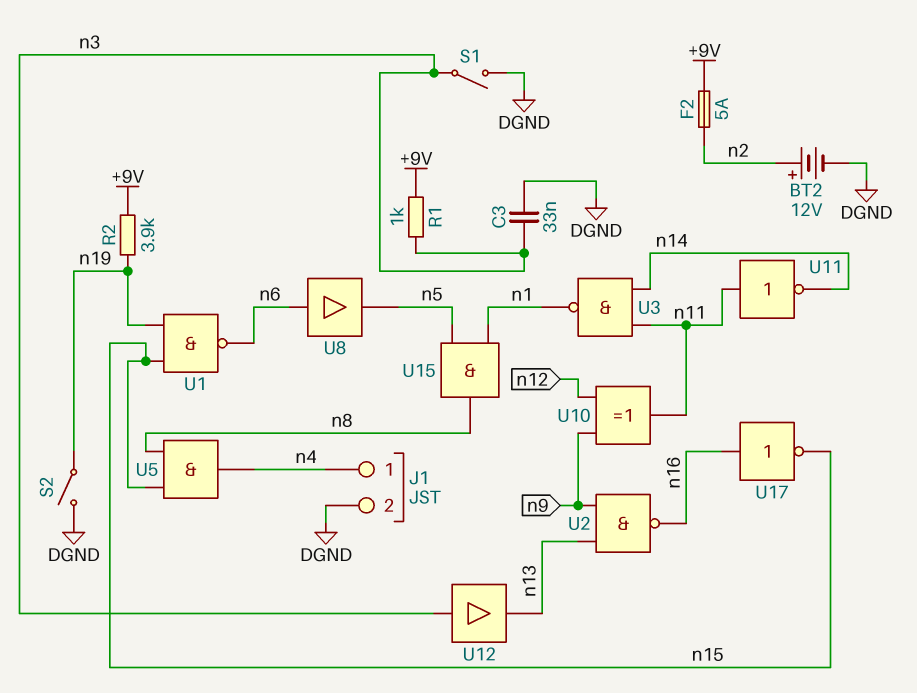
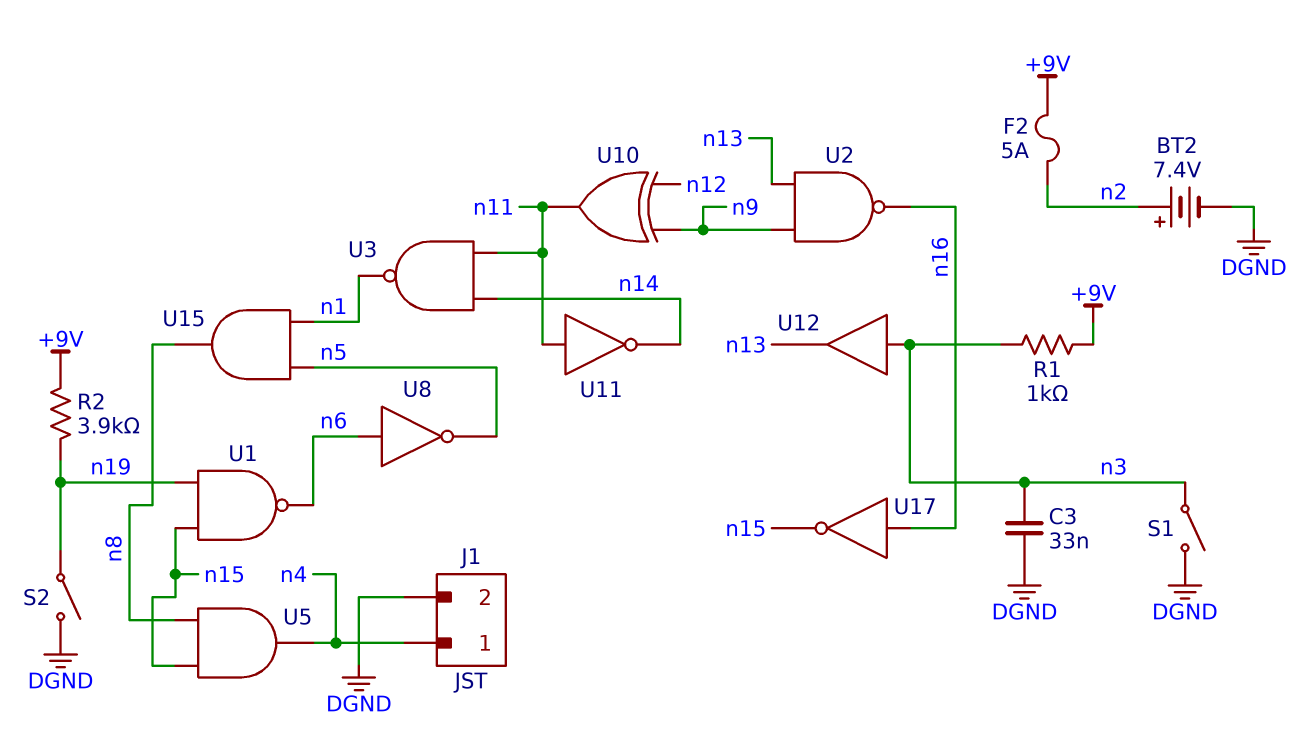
BT2: 12V (plus n2, minus DGND) -> 7.4V (plus n2, minus DGND)
U8: buffer (in n6, out n5) -> NOT (in n6, out n5)

